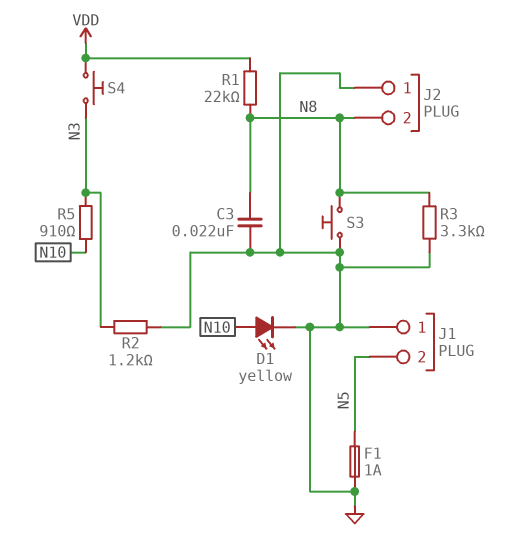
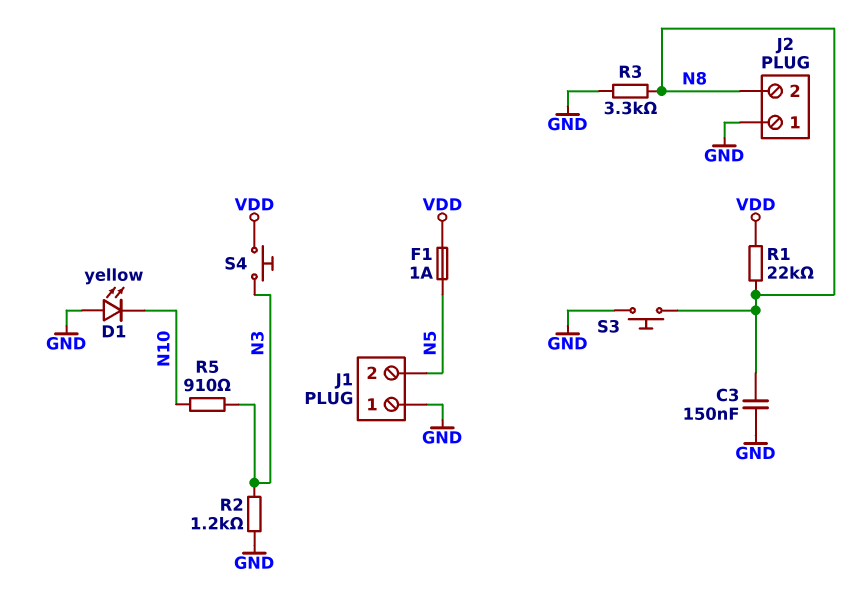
C3: 22nF (GND, N8) -> 150nF (GND, N8)
D1: LED yellow (A N10, K GND) -> LED yellow (A GND, K N10)
F1: 1A (GND, N5) -> 1A (N5, VDD)

